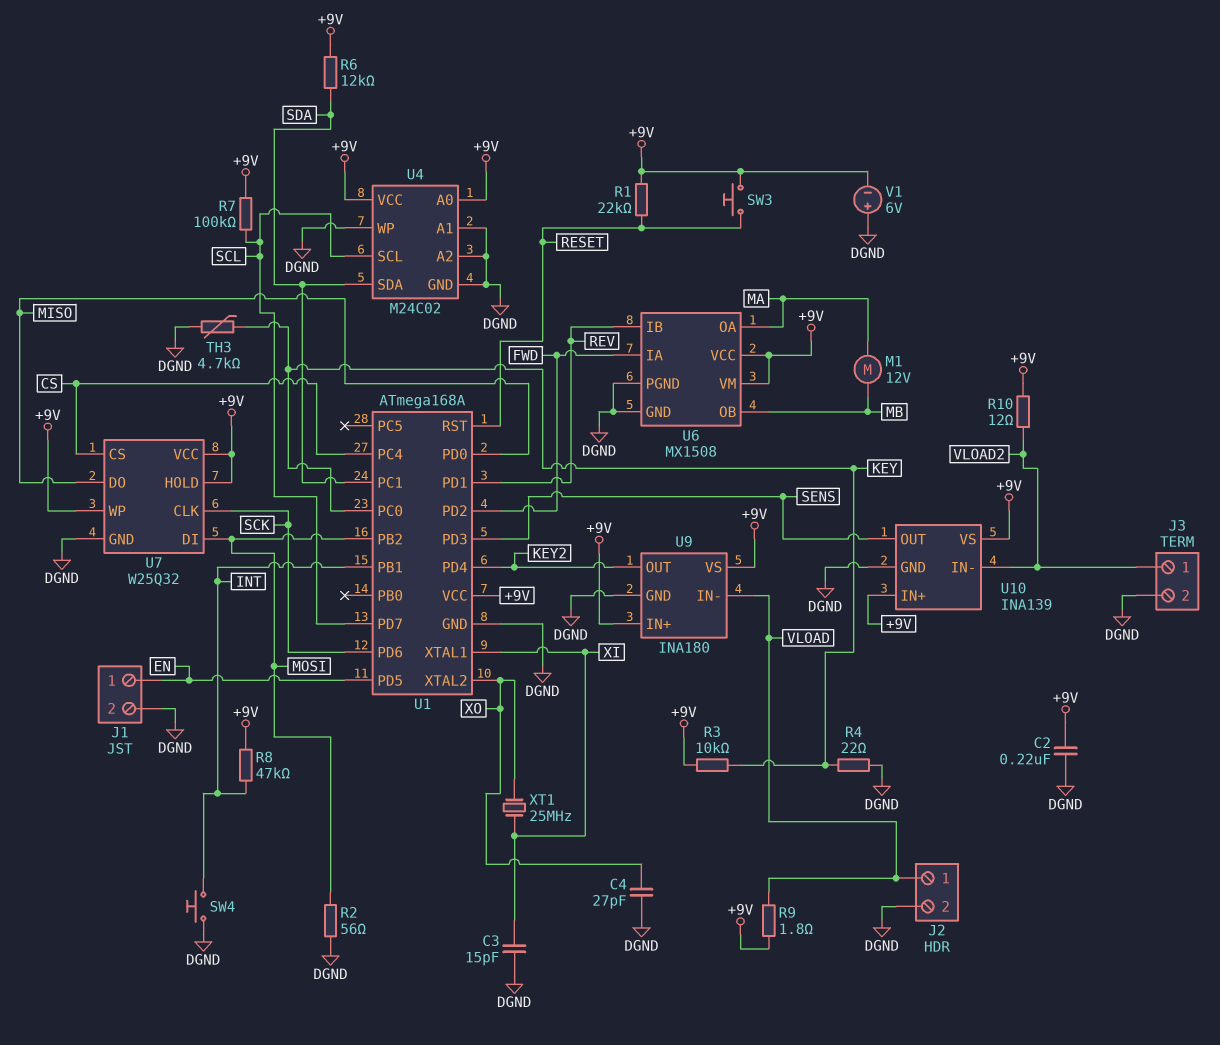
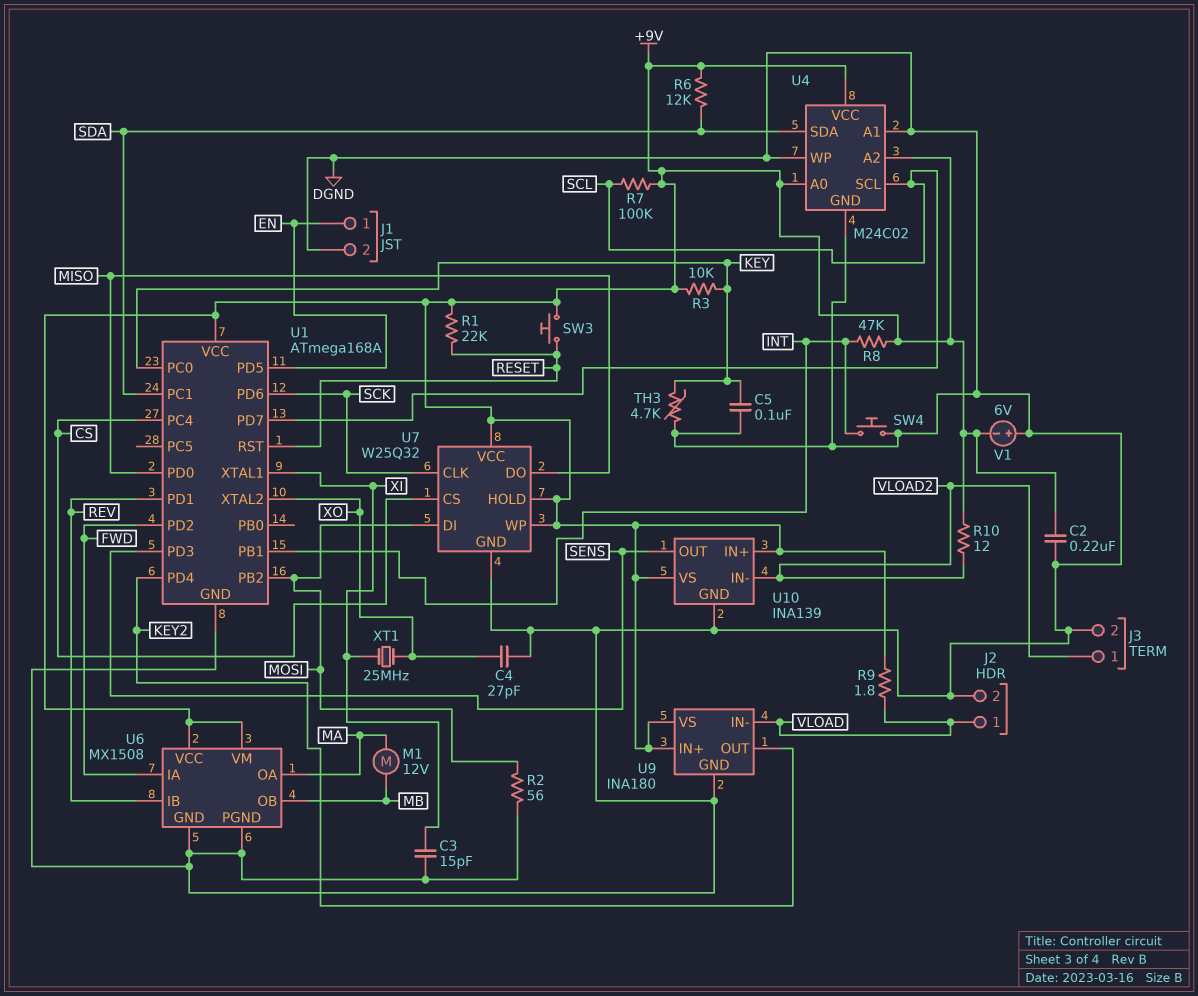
C5: none -> 100nF (DGND, KEY)
R4: 22 (DGND, KEY) -> none
U4 pin A2: DGND -> +9V

